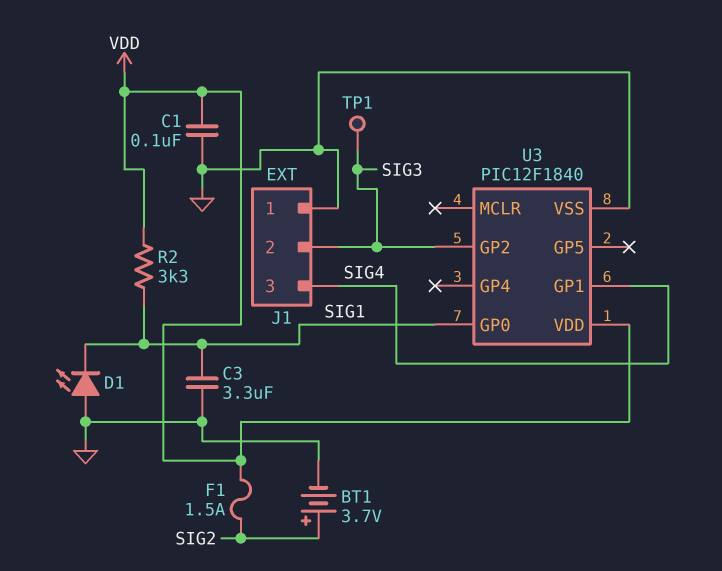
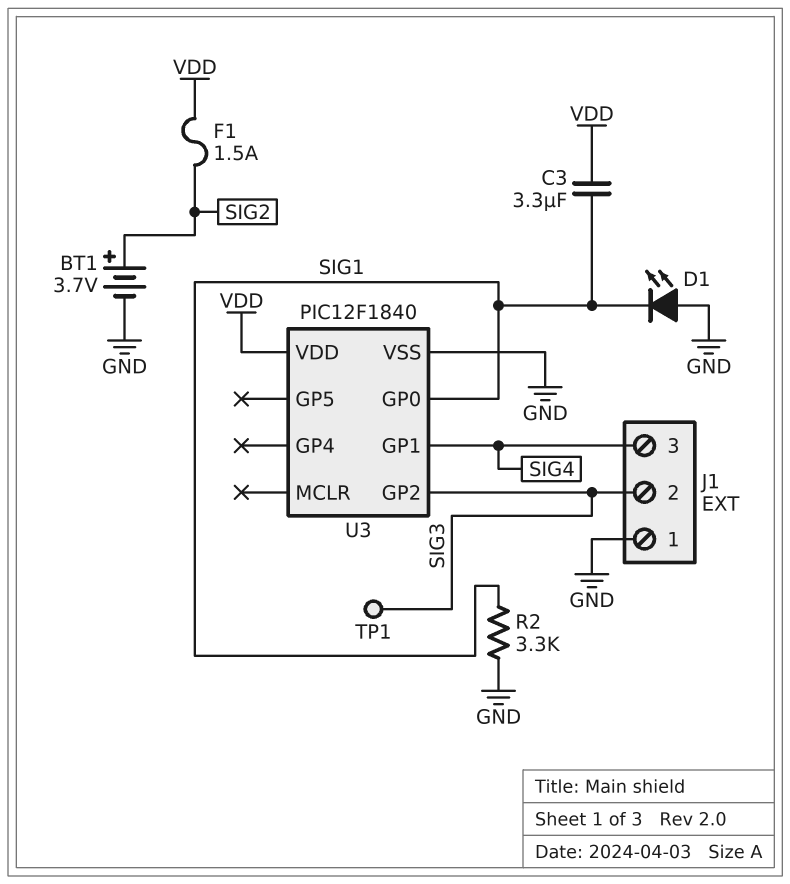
C1: 100nF (GND, VDD) -> none
C3: 3.3uF (GND, SIG1) -> 3.3uF (SIG1, VDD)
R2: 3.3k (SIG1, VDD) -> 3.3k (GND, SIG1)

